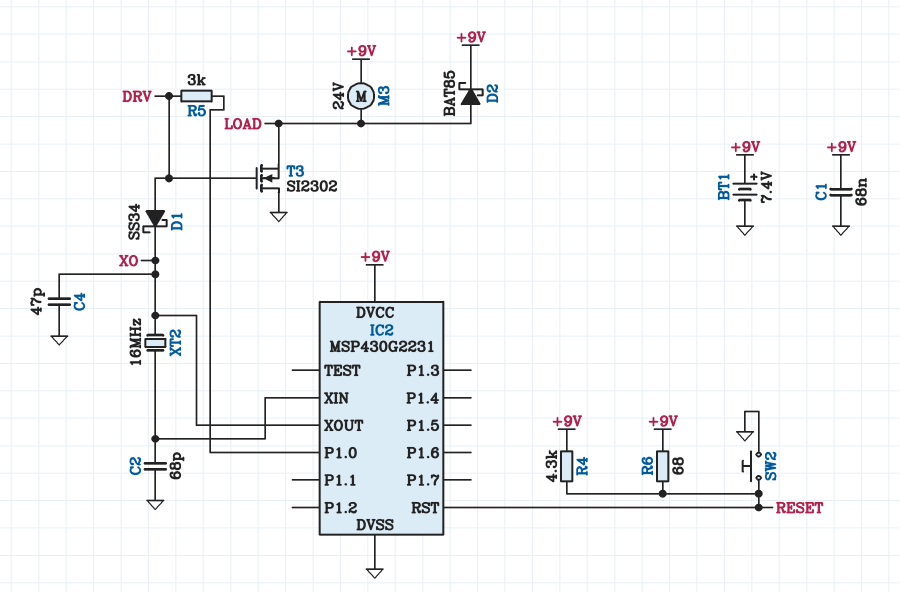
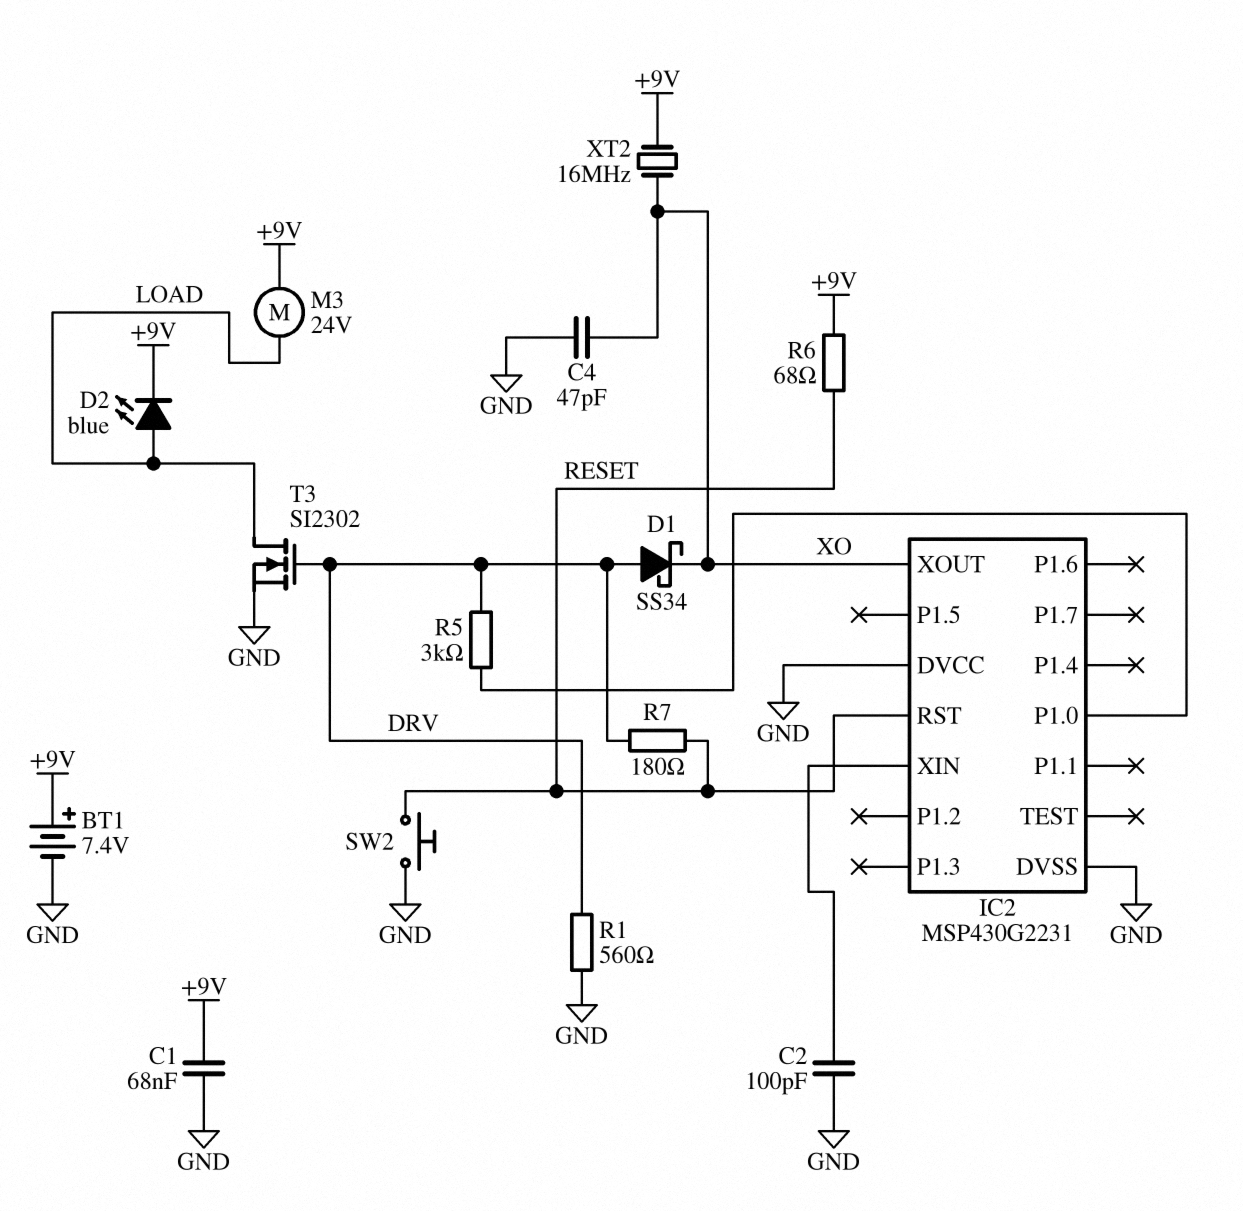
C2: 68pF (GND, IC2/XIN) -> 100pF (GND, IC2/XIN)
D2: schottky BAT85 (A LOAD, K +9V) -> LED blue (A LOAD, K +9V)
IC2 pin DVCC: +9V -> GND
R1: none -> 560 (DRV, GND)
R4: 4.3k (+9V, RESET) -> none
R7: none -> 180 (DRV, RESET)
T3: NMOS SI2302 (G DRV, D GND, S LOAD) -> NMOS SI2302 (G DRV, D LOAD, S GND)
XT2: 16MHz (IC2/XIN, XO) -> 16MHz (+9V, XO)

